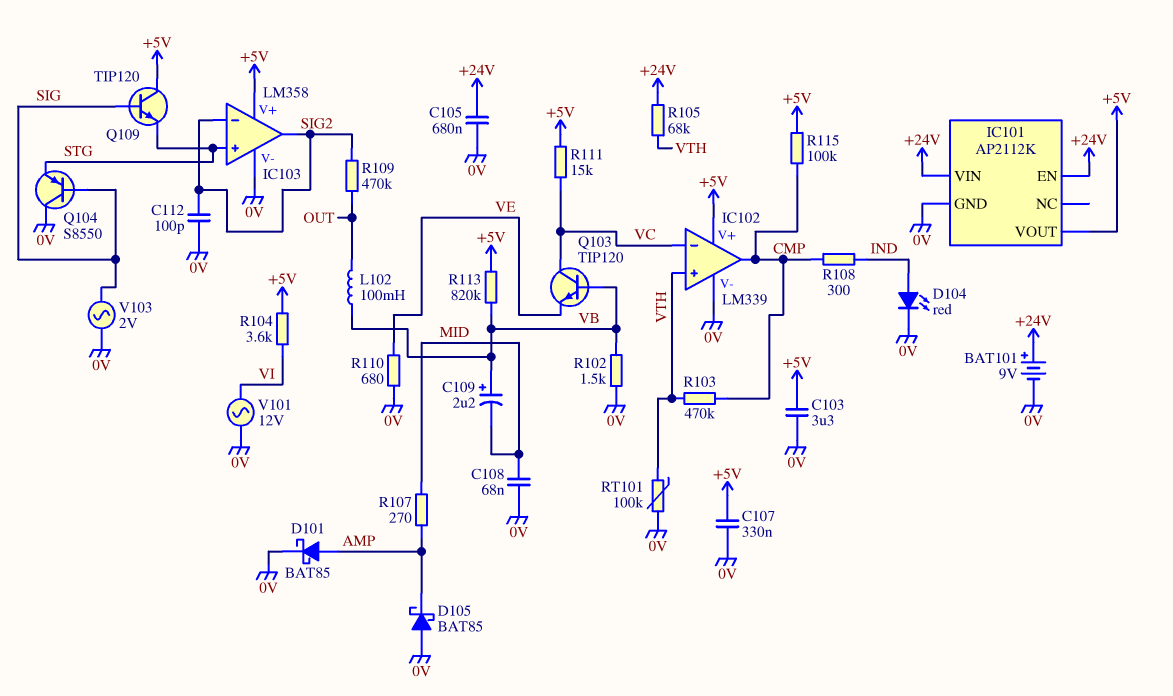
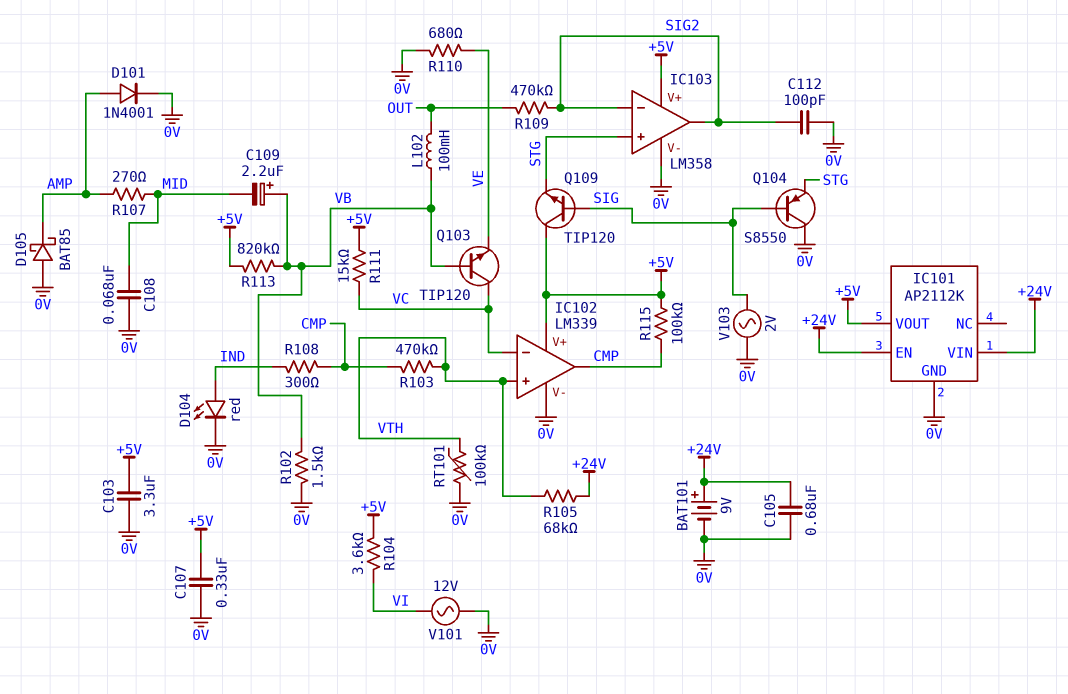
D101: schottky BAT85 (A AMP, K 0V) -> diode 1N4001 (A AMP, K 0V)

